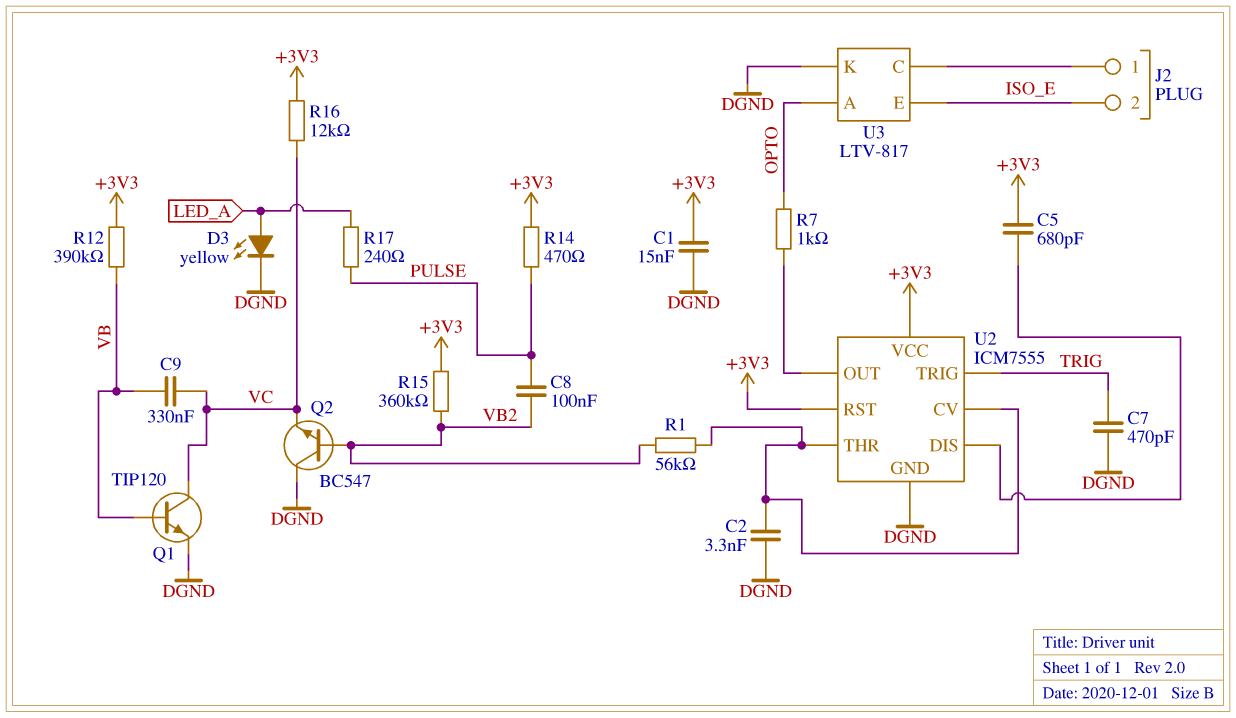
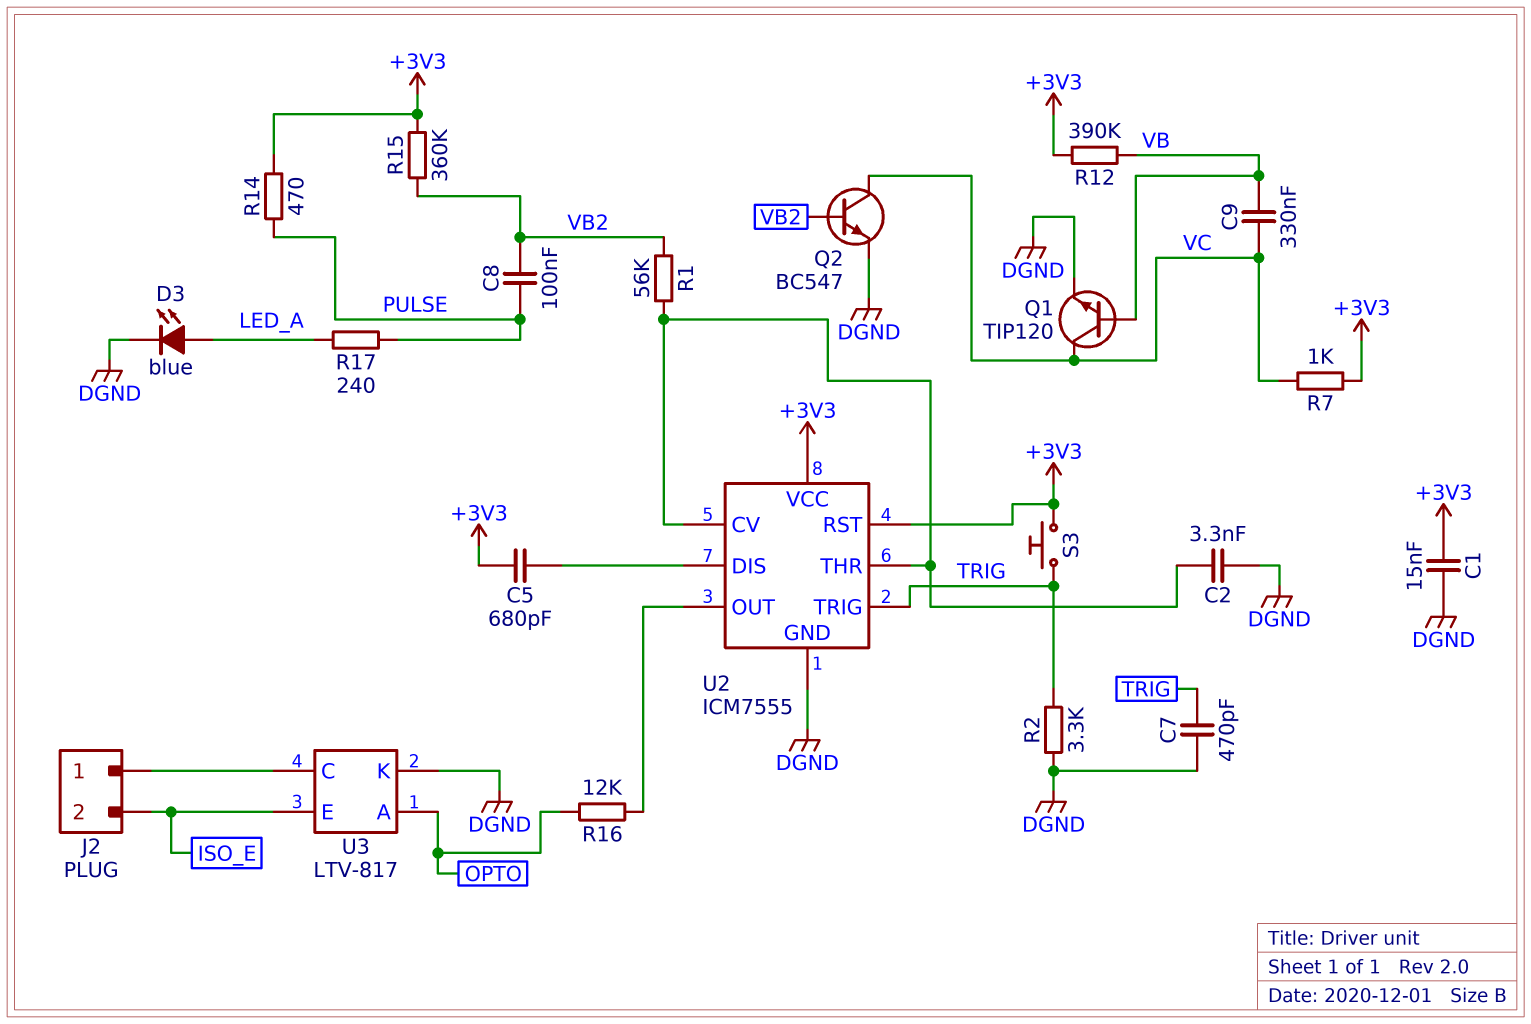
D3: LED yellow (A LED_A, K DGND) -> LED blue (A LED_A, K DGND)
Q2: NPN BC547 (B VB2, C DGND, E VC) -> NPN BC547 (B VB2, C VC, E DGND)
R2: none -> 3.3k (DGND, TRIG)
R7: 1k (OPTO, U2/OUT) -> 1k (+3V3, VC)
R16: 12k (+3V3, VC) -> 12k (OPTO, U2/OUT)
S3: none -> button (+3V3, TRIG)

